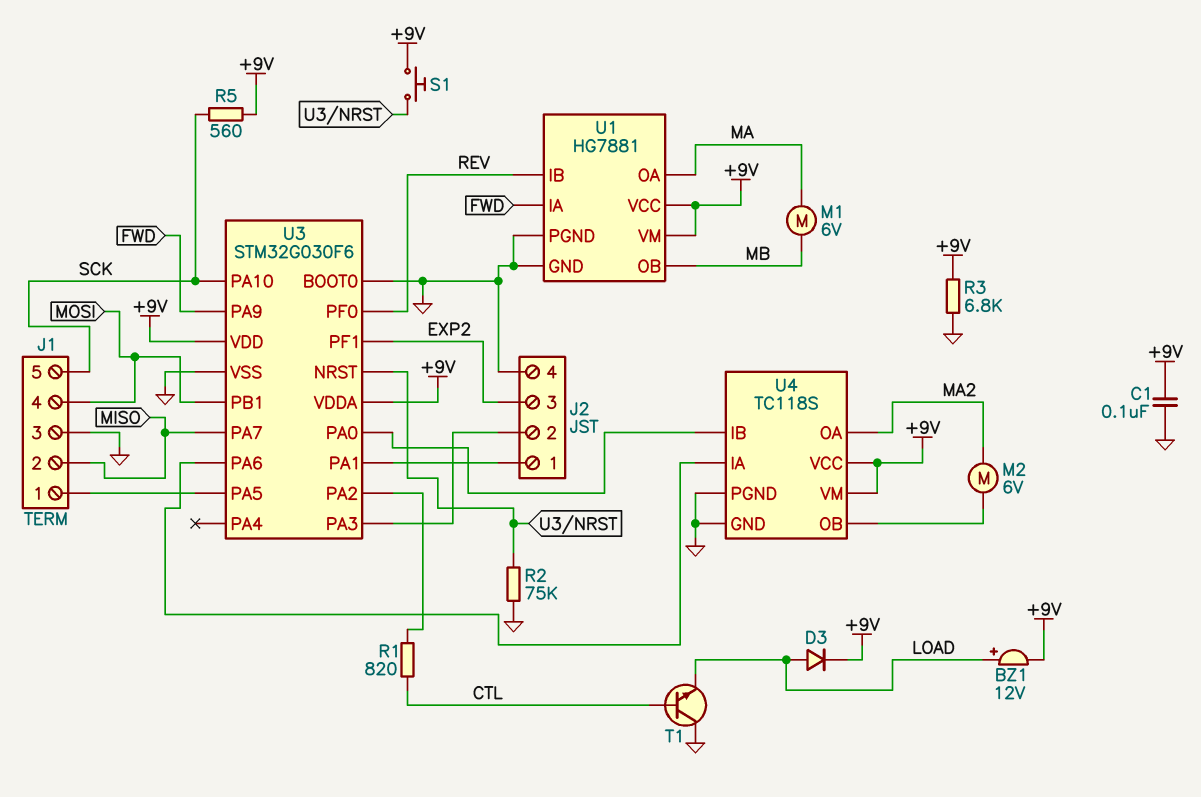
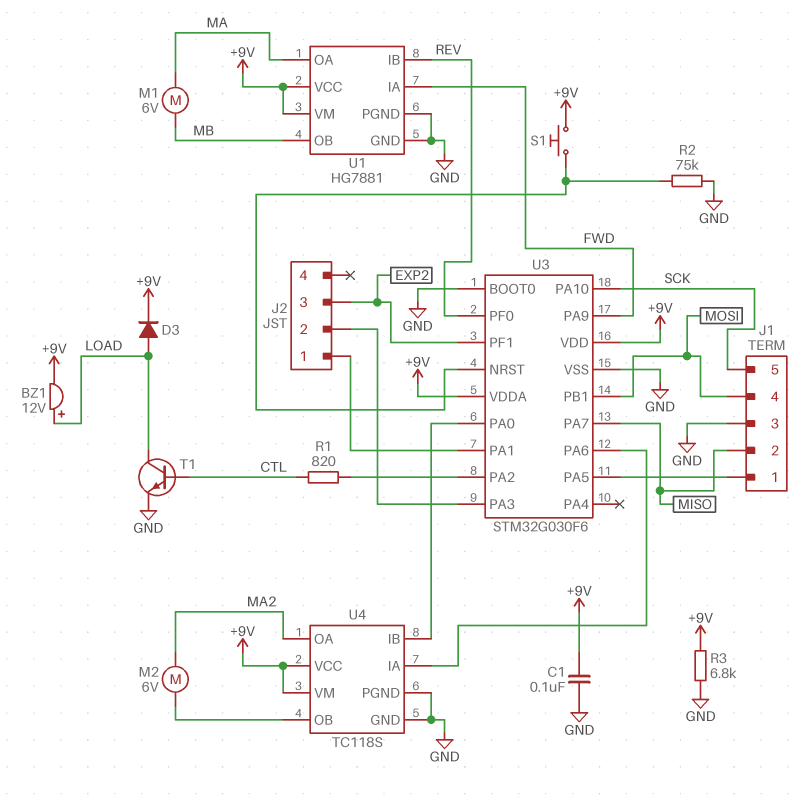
J2 pin 4: GND -> none
R5: 560 (+9V, SCK) -> none
T1: NPN (B CTL, C GND, E LOAD) -> NPN (B CTL, C LOAD, E GND)

